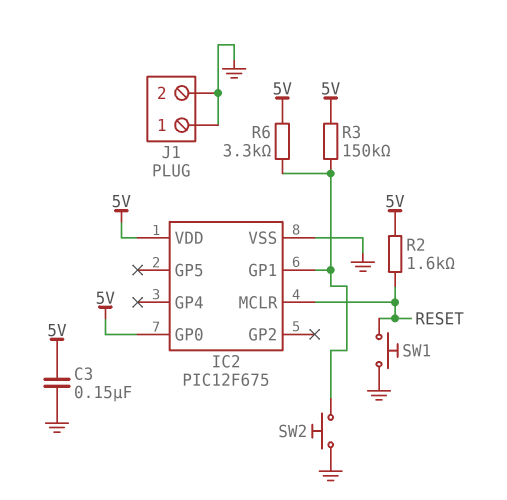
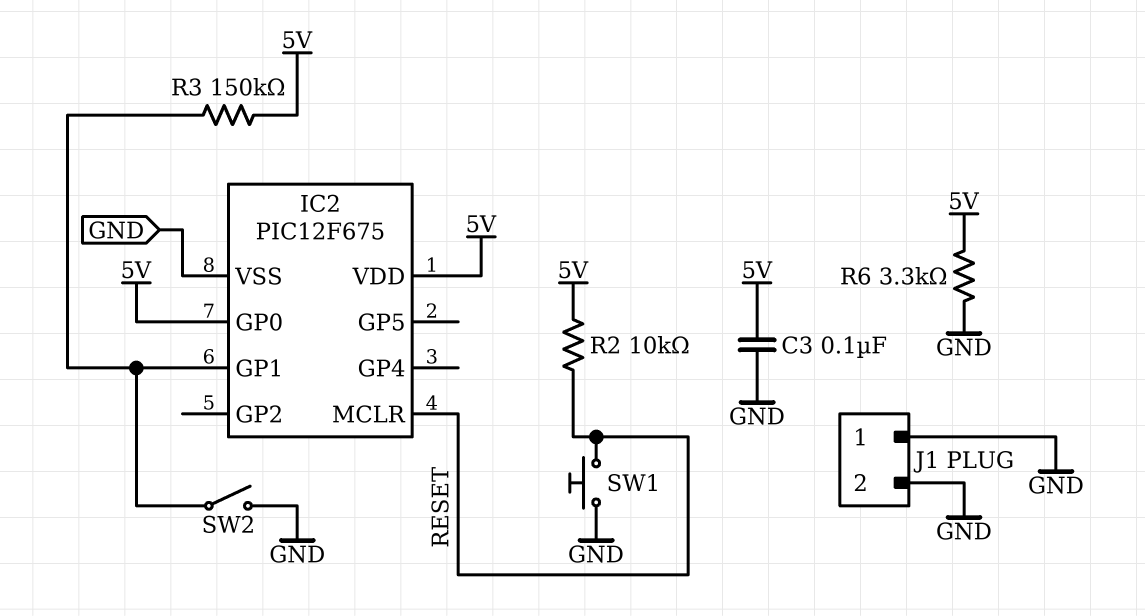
C3: 150nF (5V, GND) -> 100nF (5V, GND)
R2: 1.6k (5V, RESET) -> 10k (5V, RESET)
R6: 3.3k (5V, IC2/GP1) -> 3.3k (5V, GND)
SW2: button (GND, IC2/GP1) -> switch (GND, IC2/GP1)

